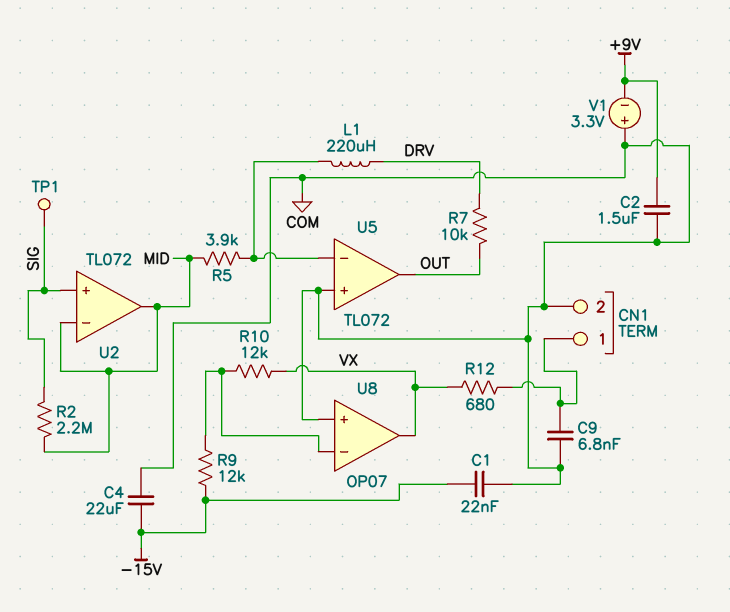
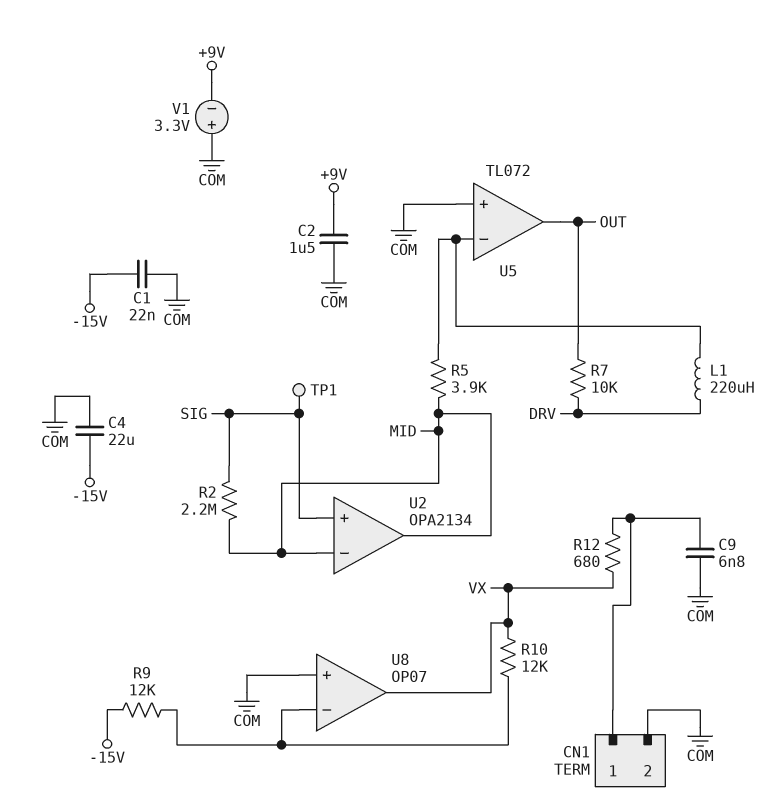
U2: TL072 -> OPA2134

